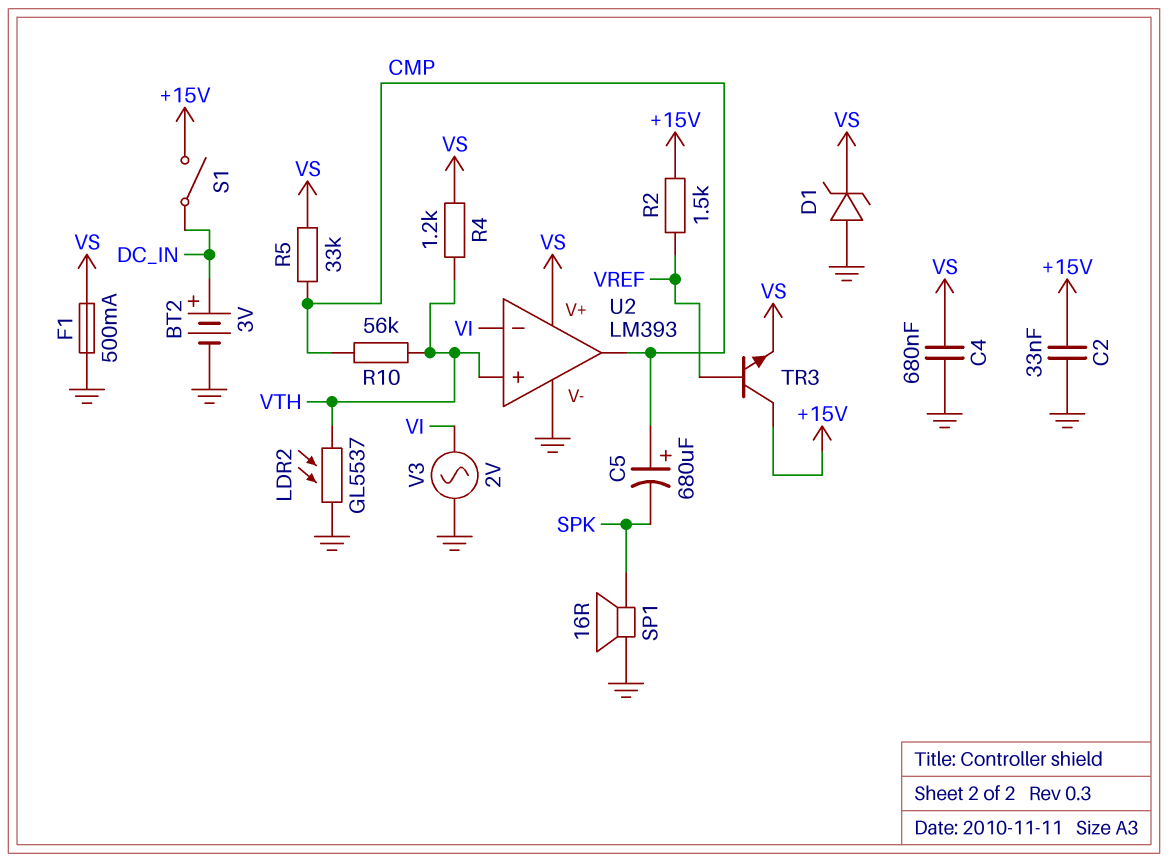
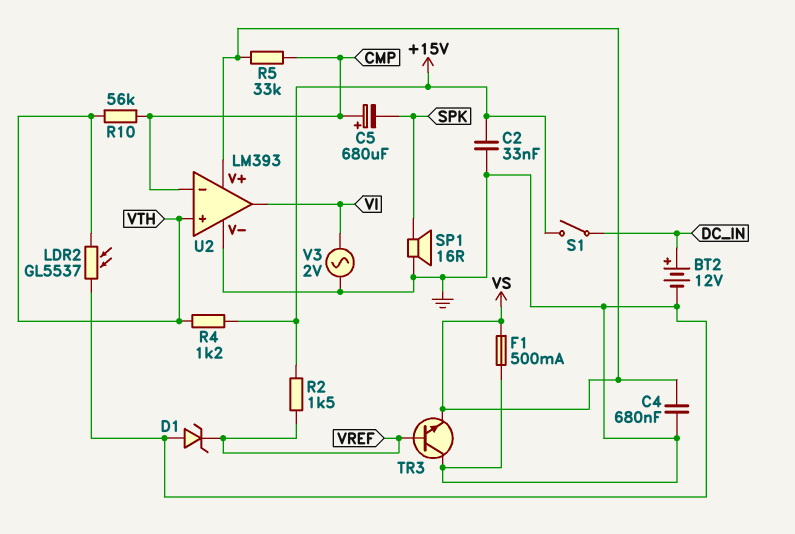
BT2: 3V (plus DC_IN, minus GND) -> 12V (plus DC_IN, minus GND)
D1: zener (A GND, K VS) -> zener (A GND, K VREF)
R4: 1.2k (VS, VTH) -> 1.2k (+15V, VTH)
TR3: NPN (B VREF, C +15V, E VS) -> NPN (B VREF, C GND, E VS)
U2 pin in-: VI -> CMP
U2 pin out: CMP -> VI

